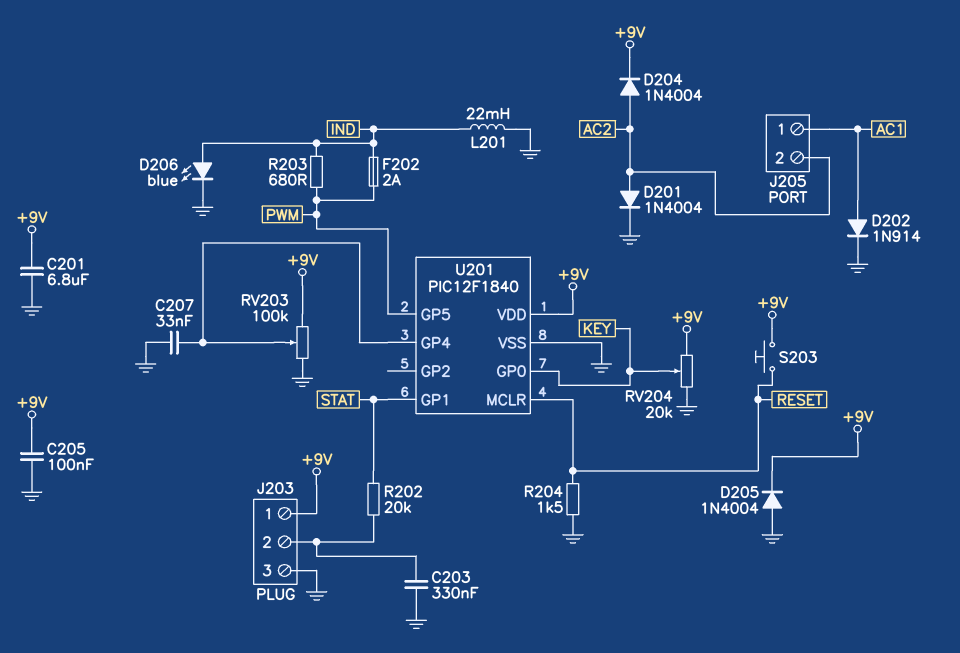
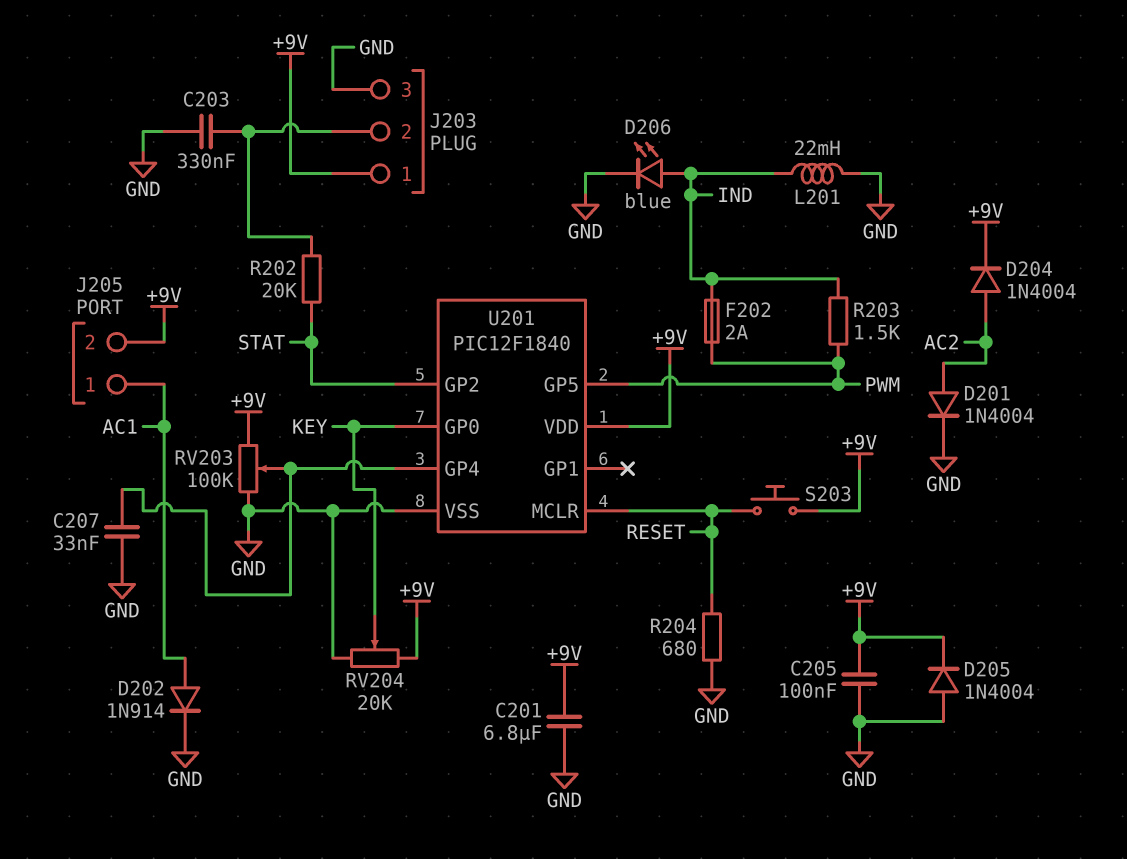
J205 pin 2: AC2 -> +9V
R203: 680 (IND, PWM) -> 1.5k (IND, PWM)
R204: 1.5k (GND, RESET) -> 680 (GND, RESET)
U201 pin GP1: STAT -> none
U201 pin GP2: none -> STAT

